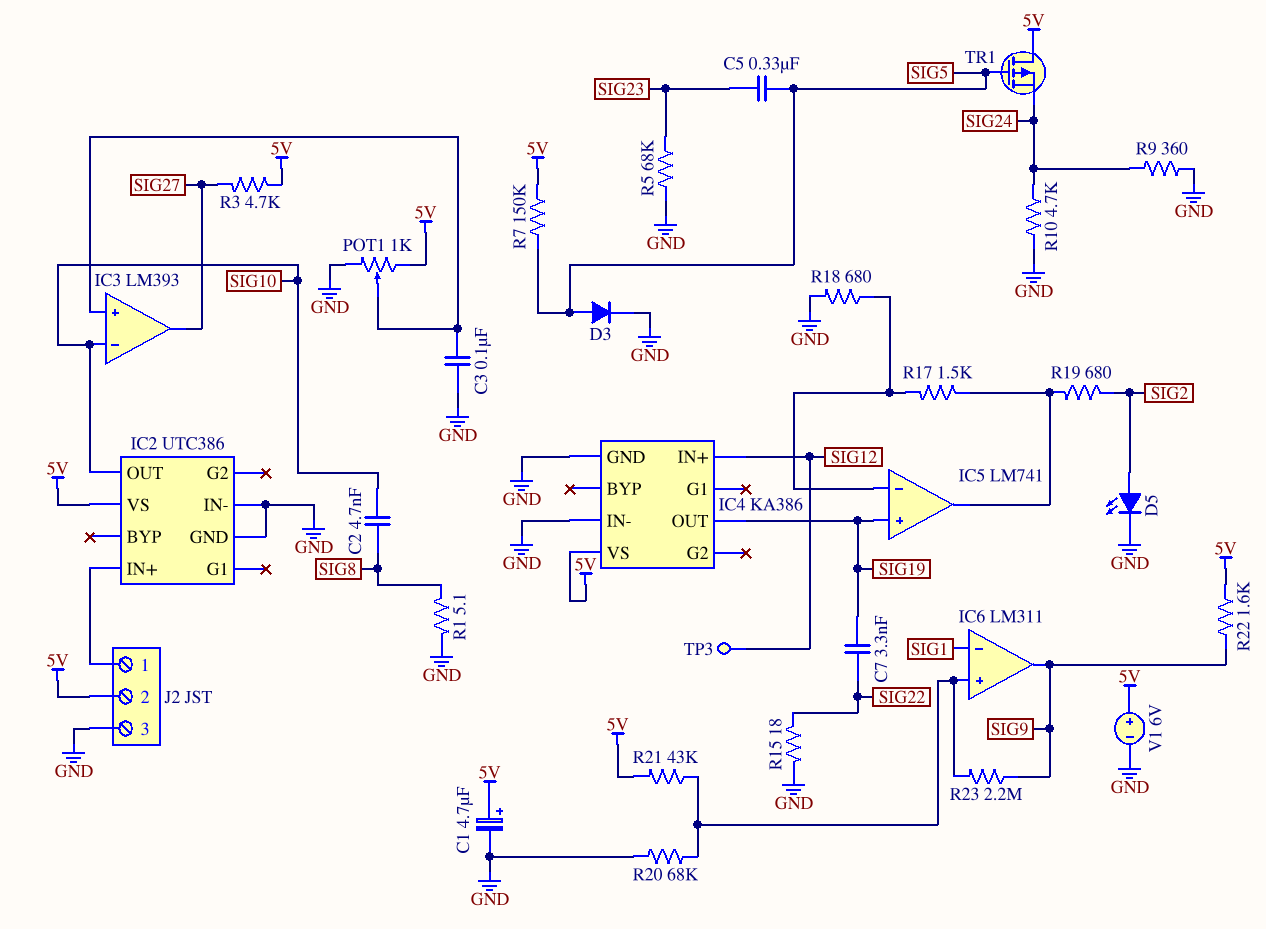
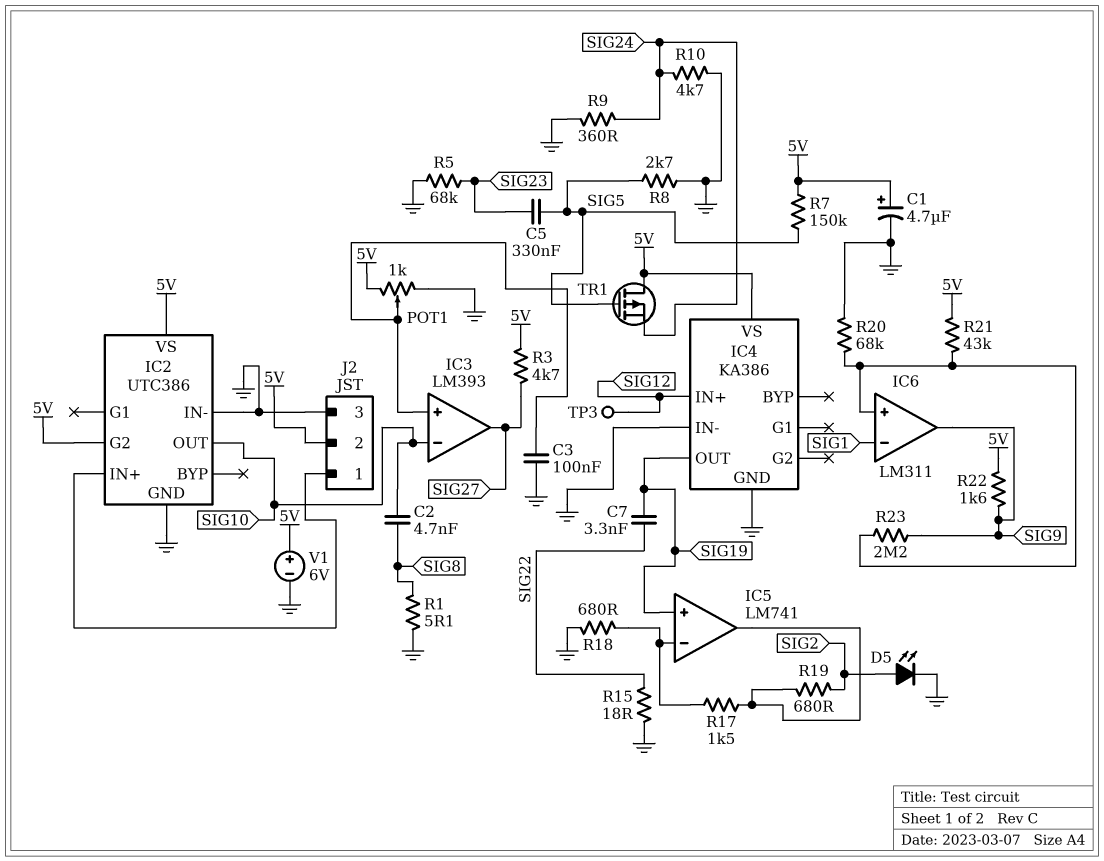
D3: diode (A SIG5, K GND) -> none
IC2 pin G2: none -> 5V
R8: none -> 2.7k (GND, SIG5)

